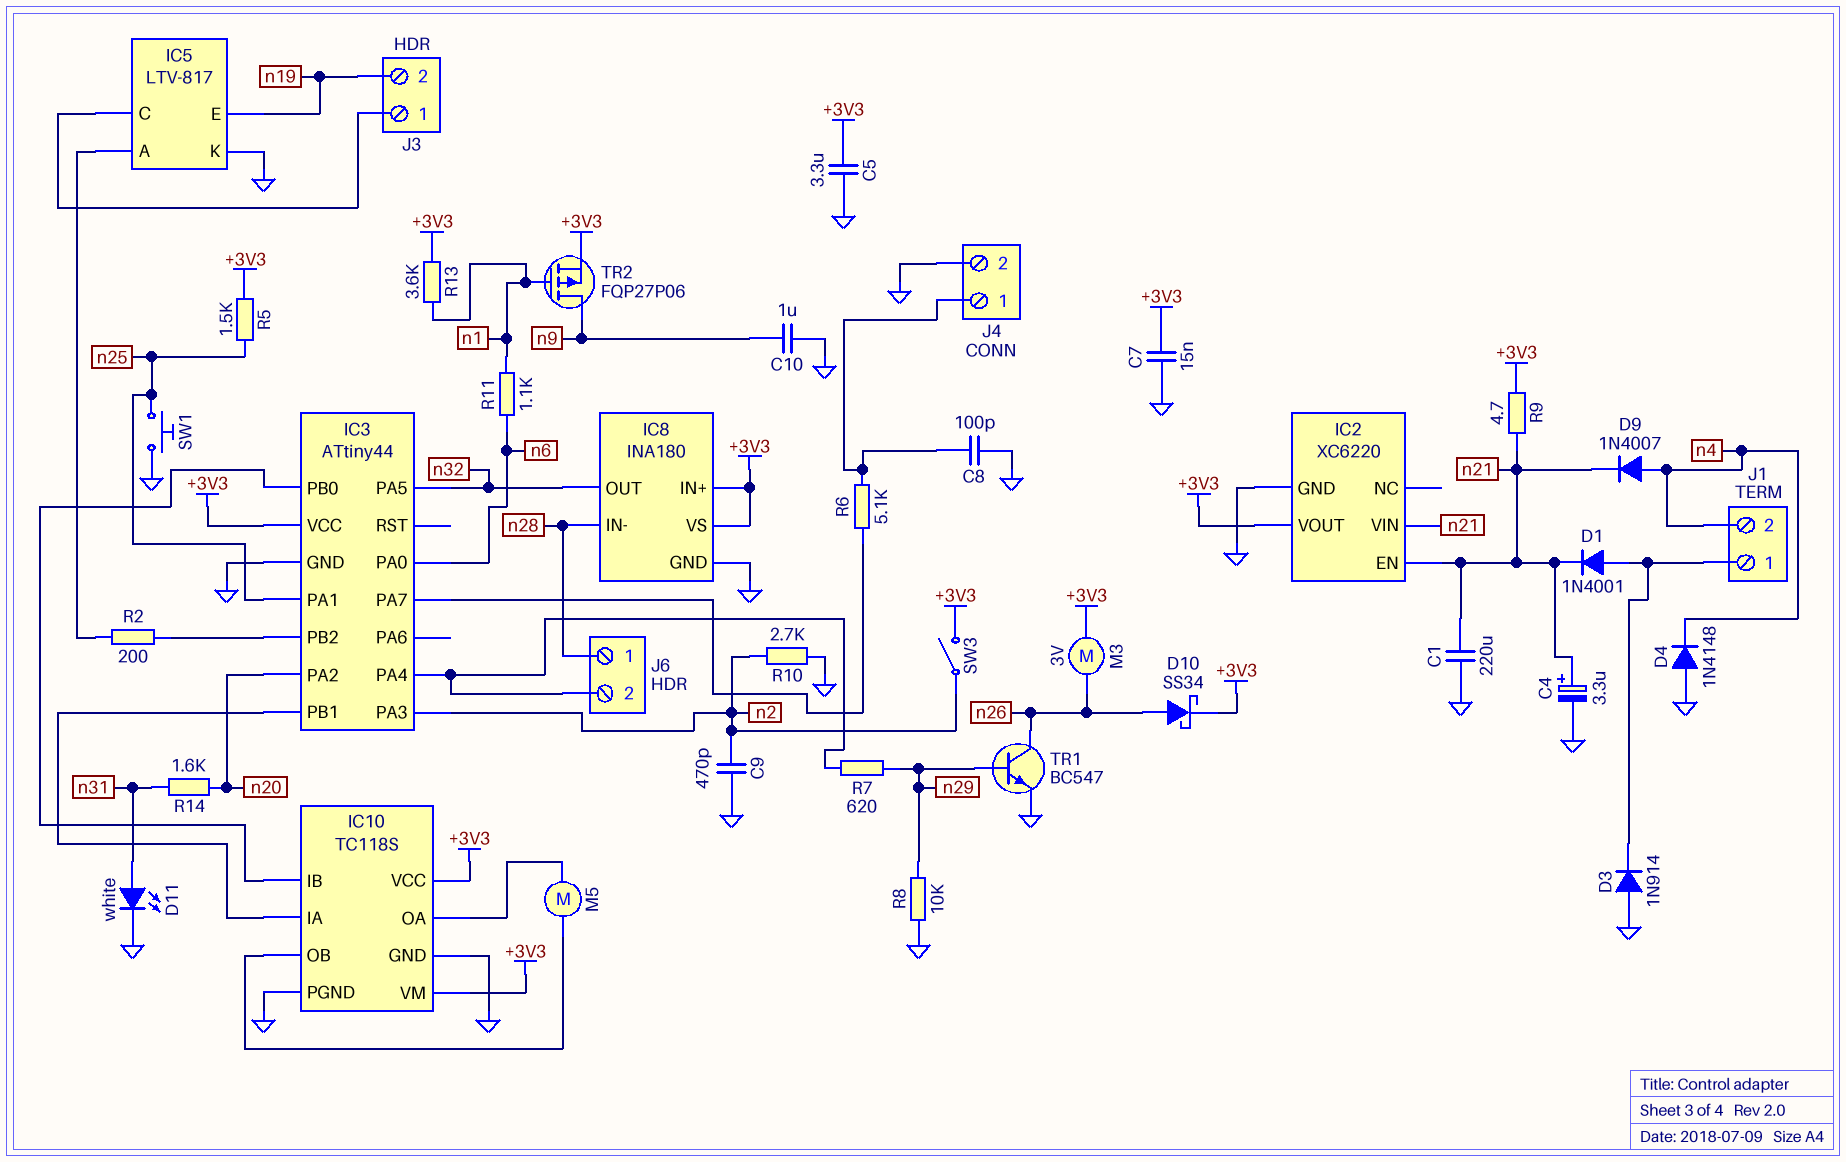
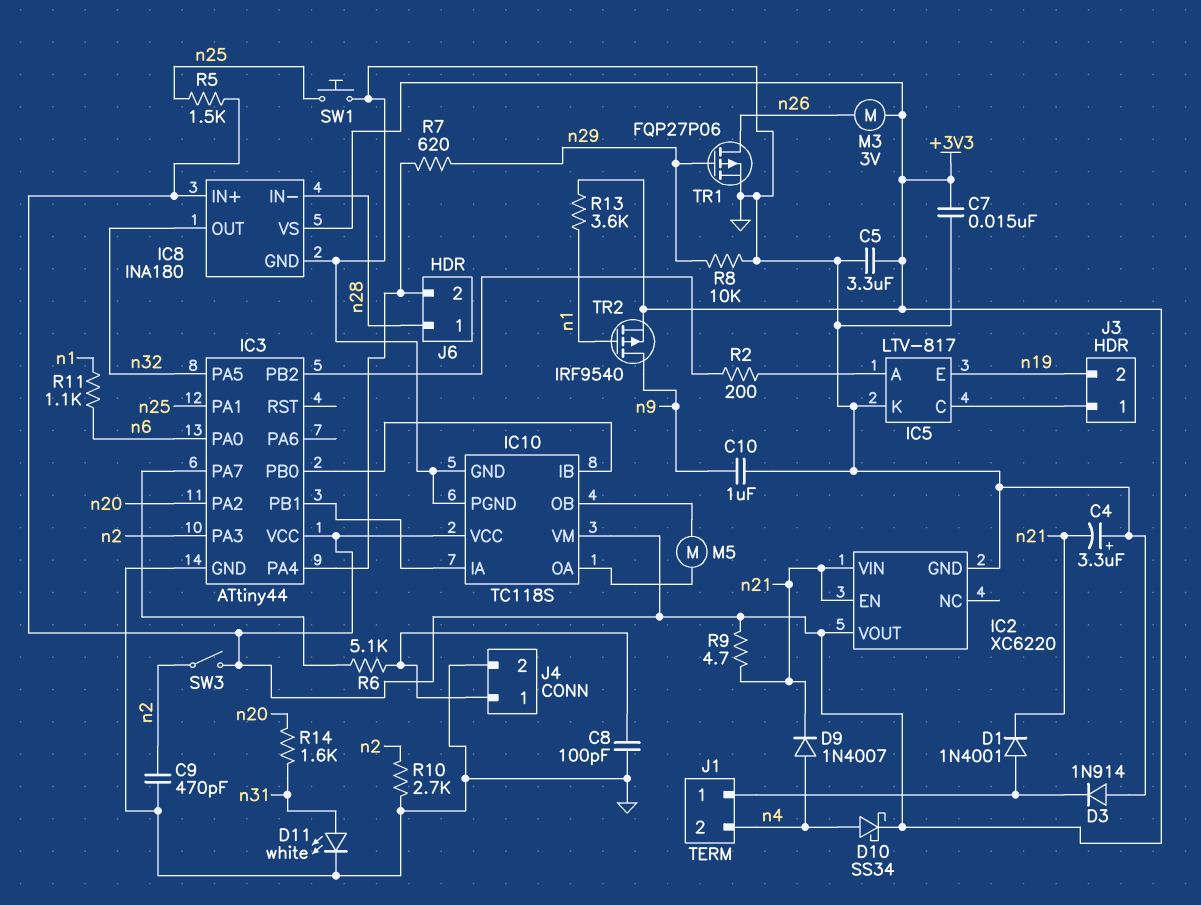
C1: 220uF (GND, n21) -> none
C4: 3.3uF (plus n21, minus GND) -> 3.3uF (plus GND, minus n21)
D4: diode 1N4148 (A GND, K n4) -> none
D10: schottky SS34 (A n26, K +3V3) -> schottky SS34 (A n4, K +3V3)
TR1: NPN BC547 (B n29, C n26, E GND) -> PMOS FQP27P06 (G n29, D n26, S GND)
TR2: PMOS FQP27P06 (G n1, D n9, S +3V3) -> PMOS IRF9540 (G n1, D n9, S +3V3)

